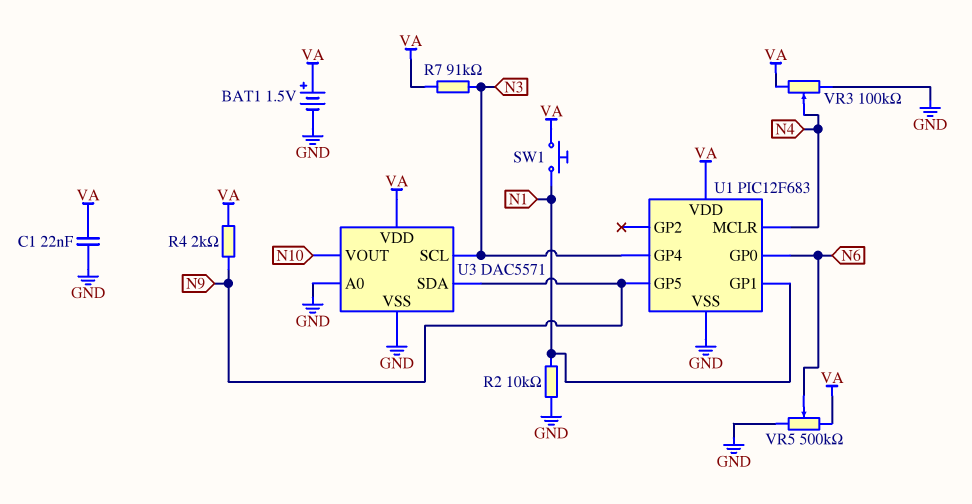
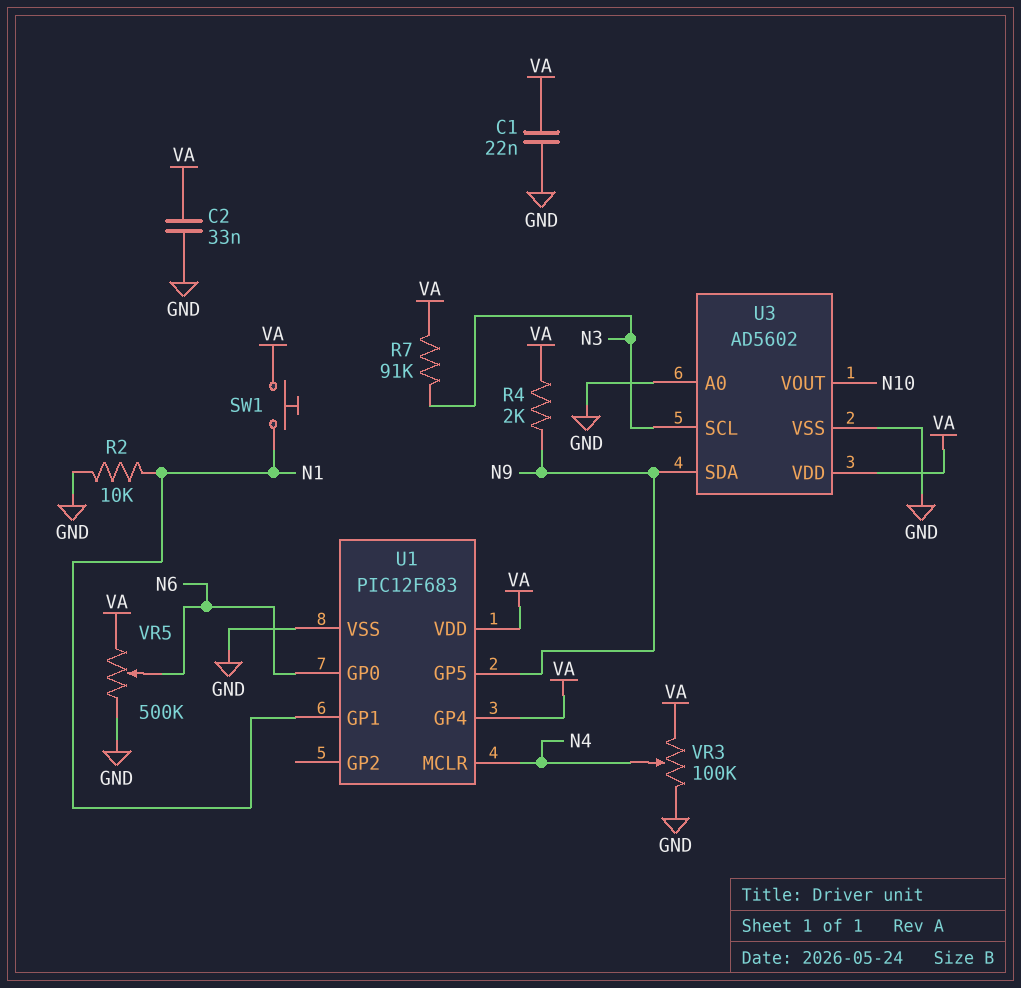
BAT1: 1.5V (plus VA, minus GND) -> none
C2: none -> 33nF (GND, VA)
U1 pin GP4: N3 -> VA
U3: DAC5571 -> AD5602

